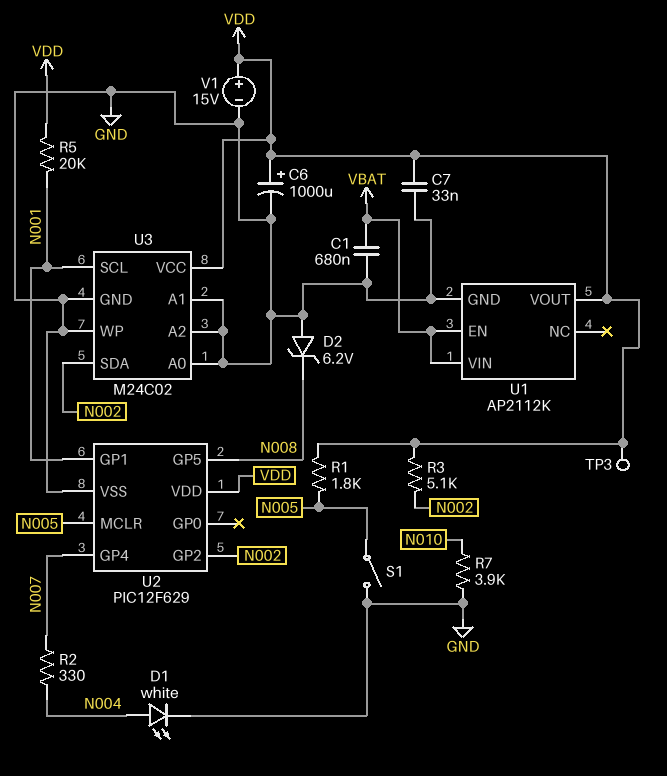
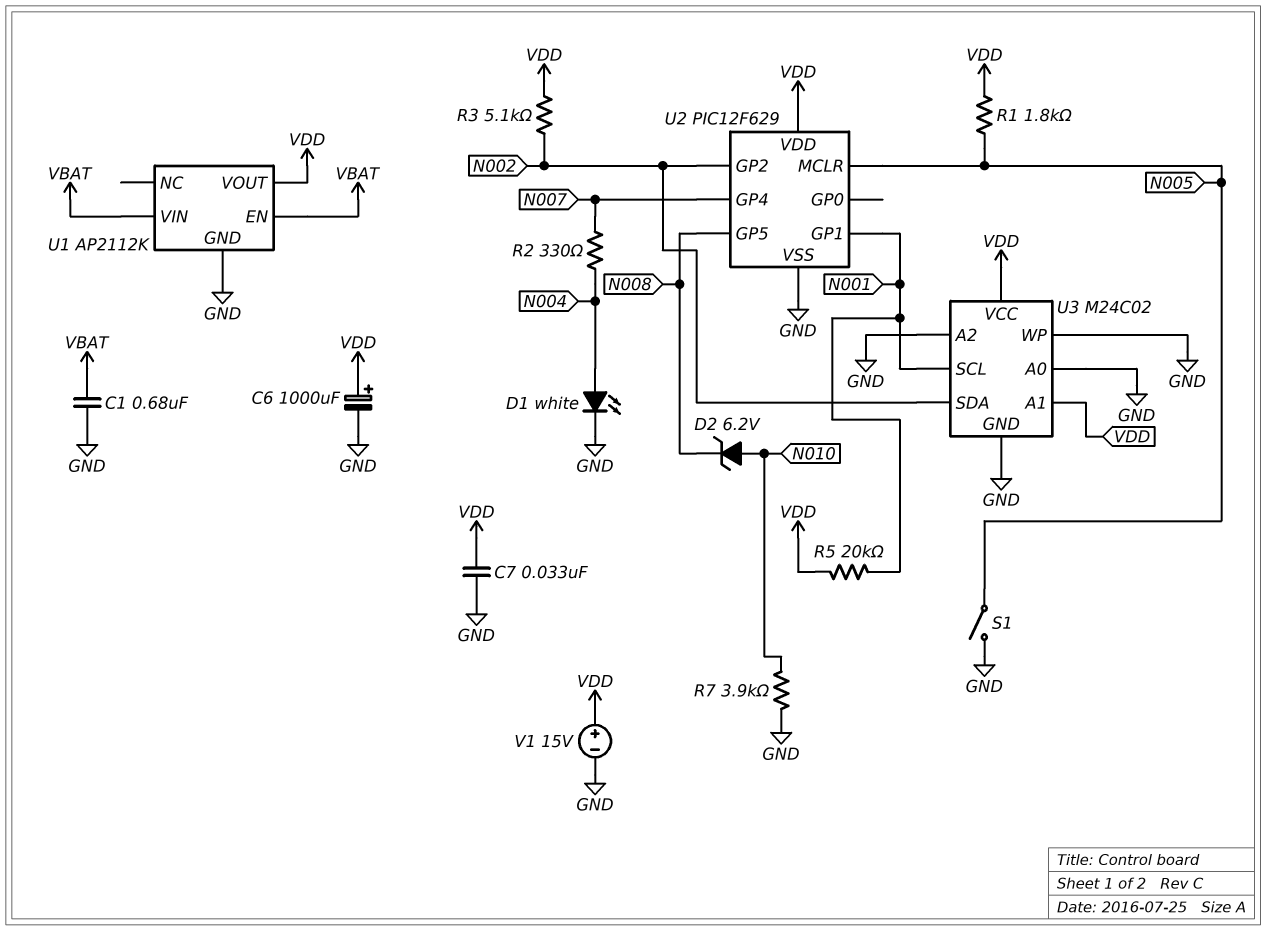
D2: zener 6.2V (A GND, K N008) -> zener 6.2V (A N010, K N008)
TP3: test point (VDD) -> none
U3 pin A1: GND -> VDD

